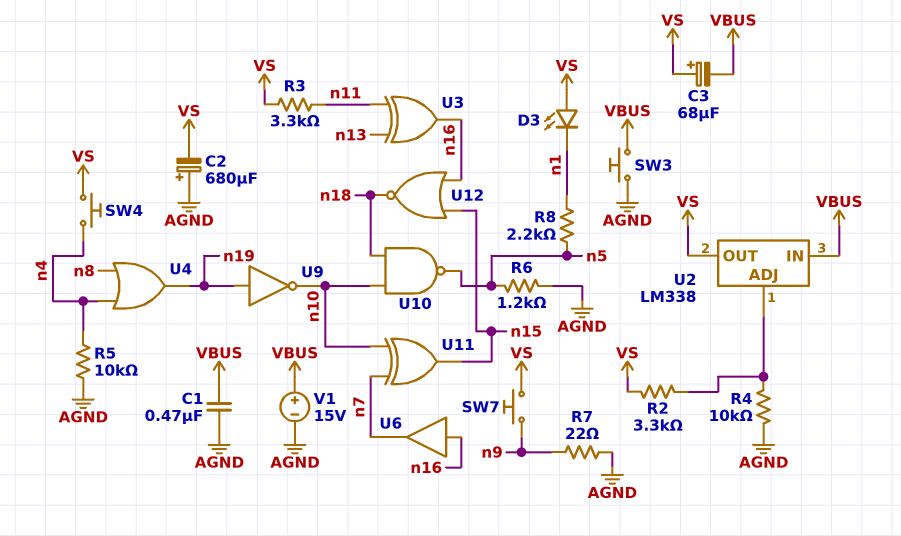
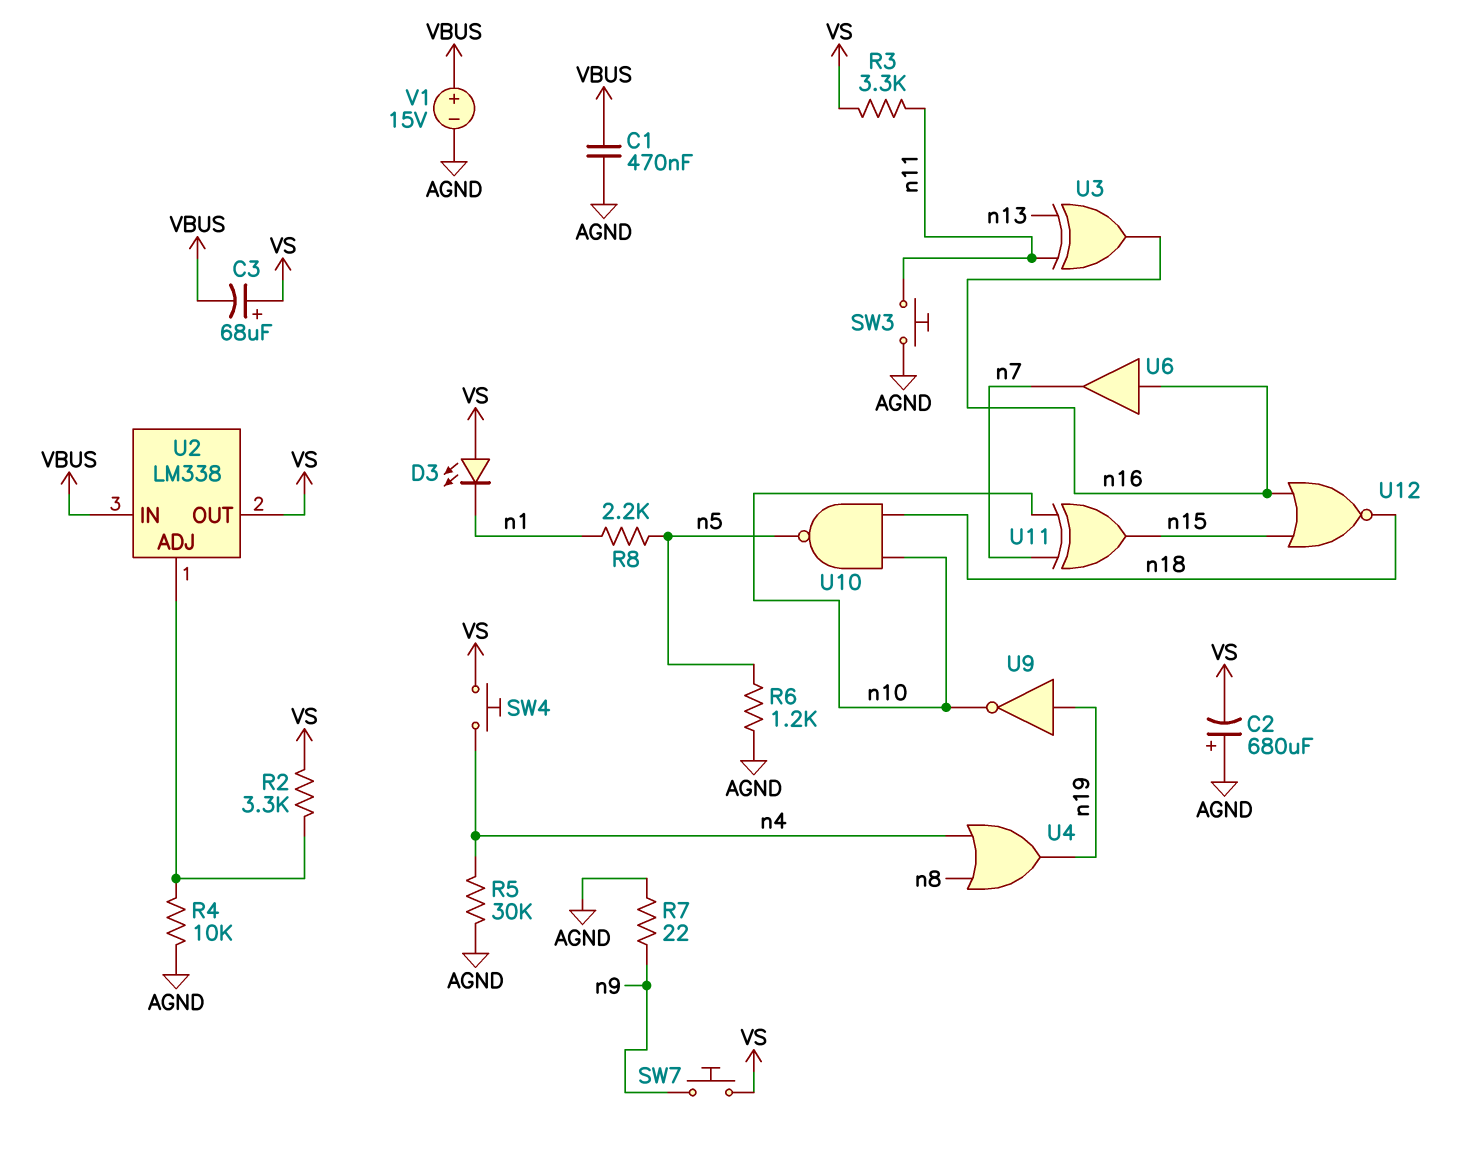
R5: 10k (AGND, n4) -> 30k (AGND, n4)
SW3: button (AGND, VBUS) -> button (AGND, n11)

